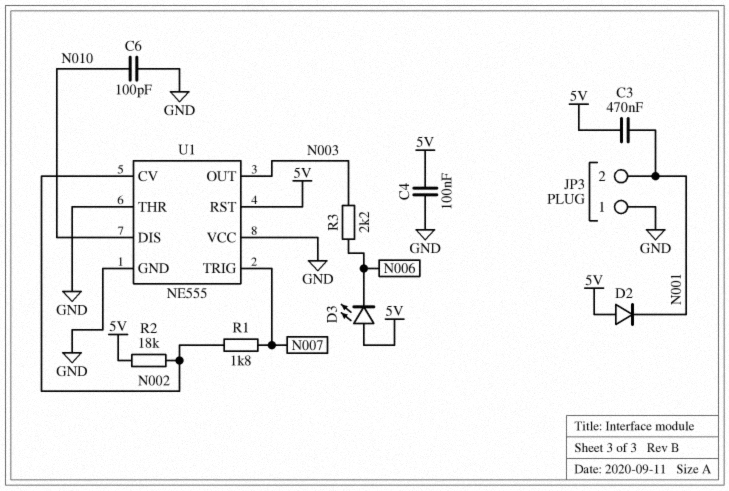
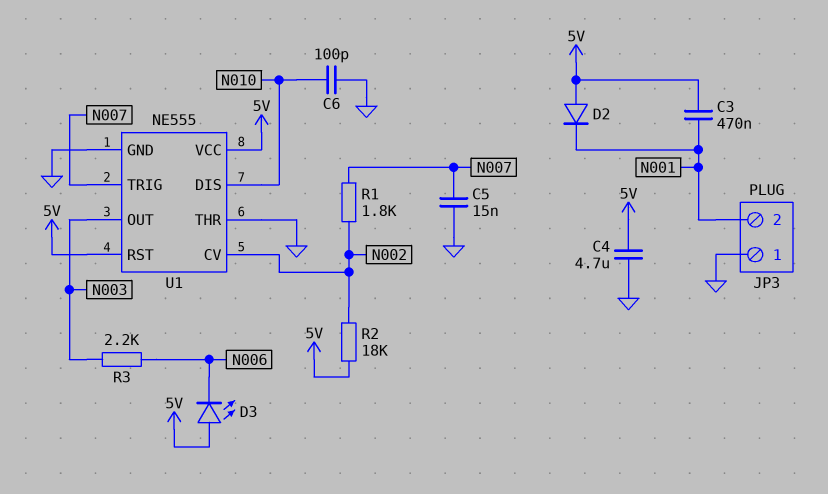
C4: 100nF (5V, GND) -> 4.7uF (5V, GND)
C5: none -> 15nF (GND, N007)
U1 pin VCC: GND -> 5V

